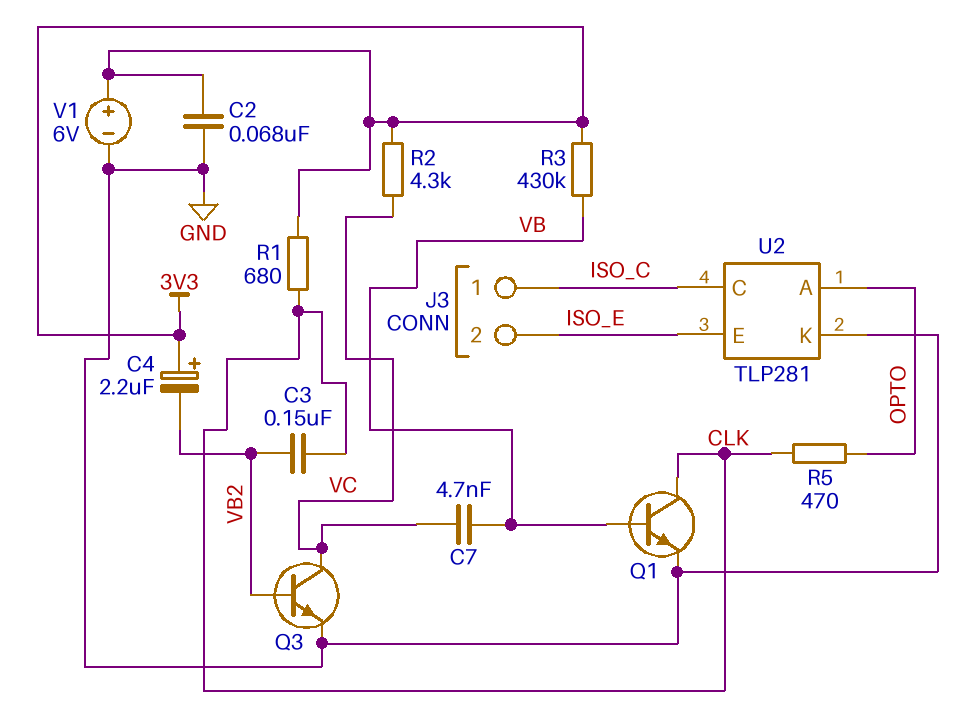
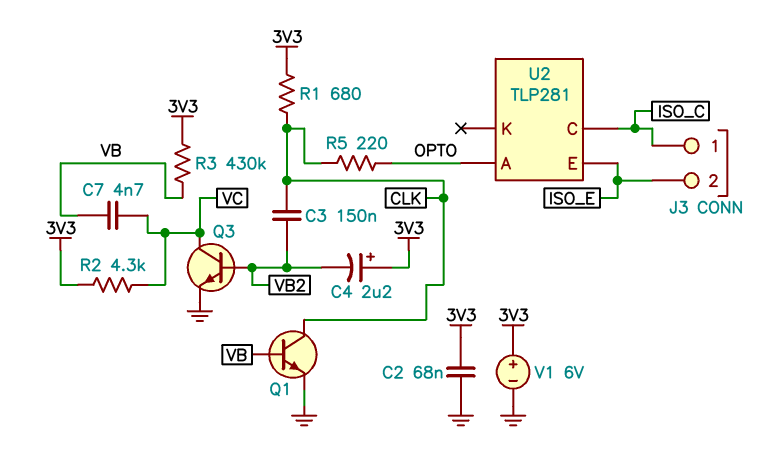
R5: 470 (CLK, OPTO) -> 220 (CLK, OPTO)
U2 pin K: GND -> none

